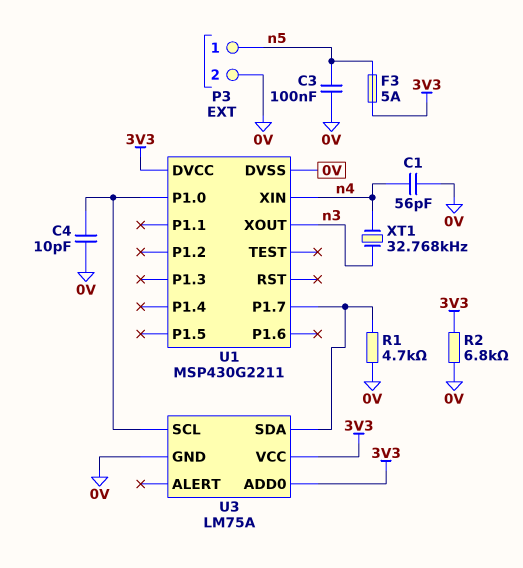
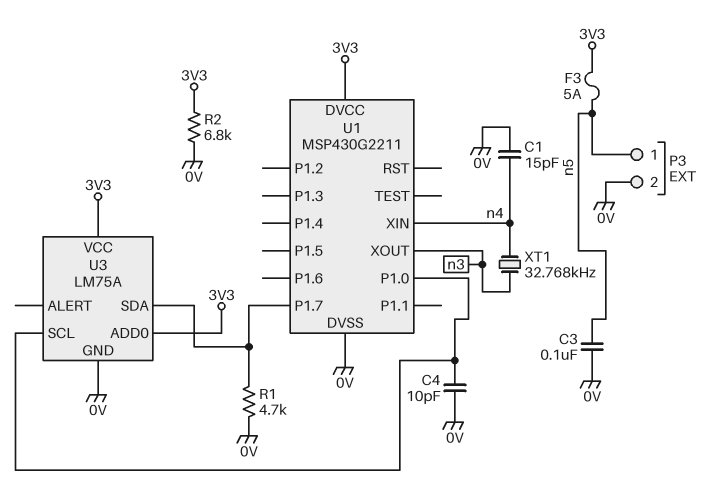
C1: 56pF (0V, n4) -> 15pF (0V, n4)

